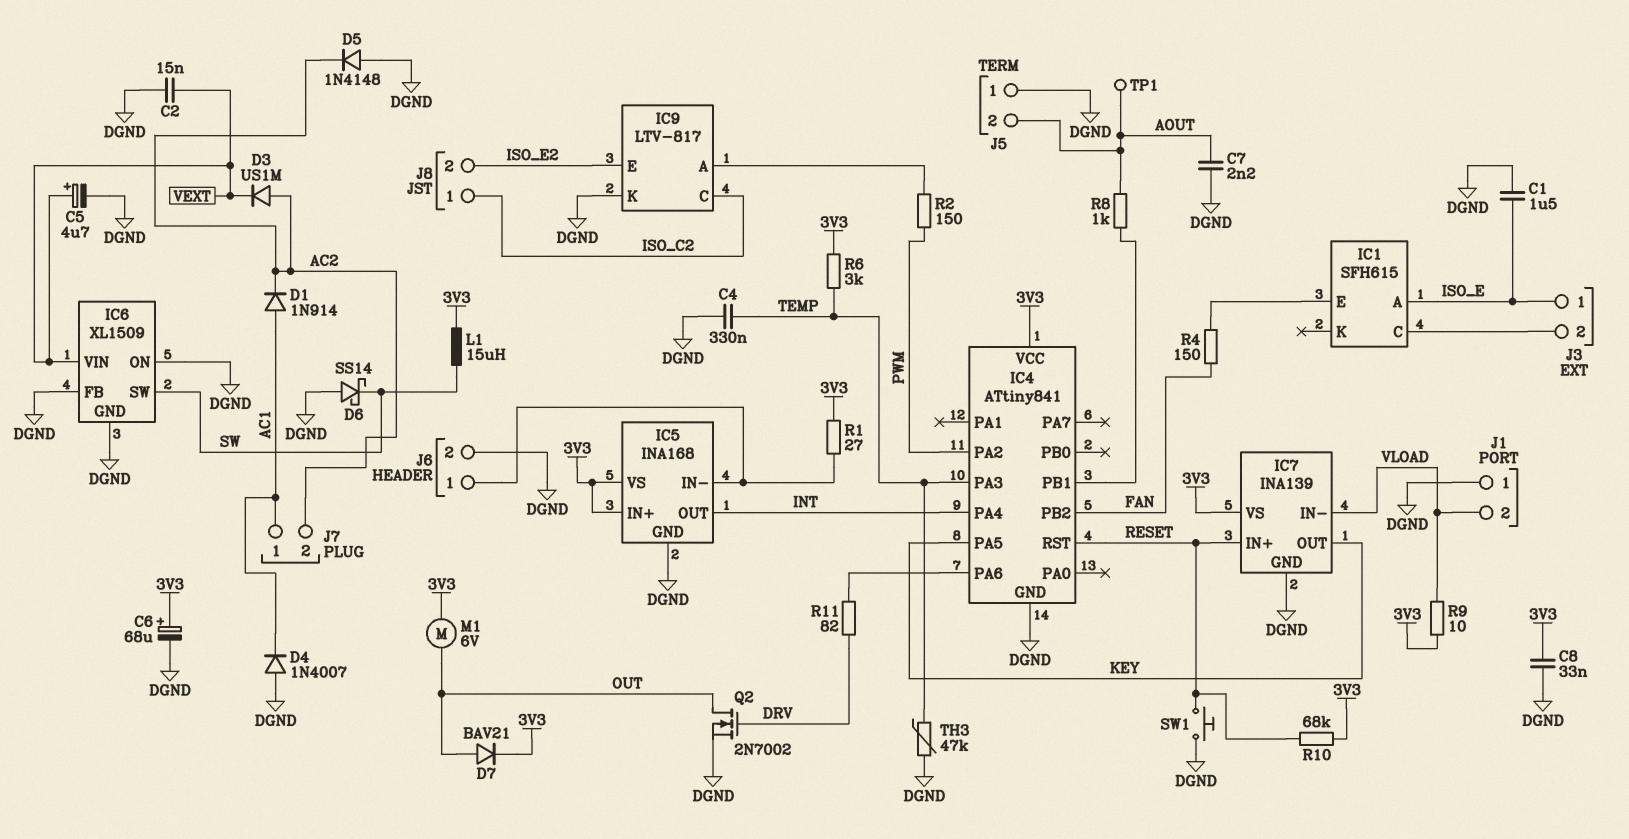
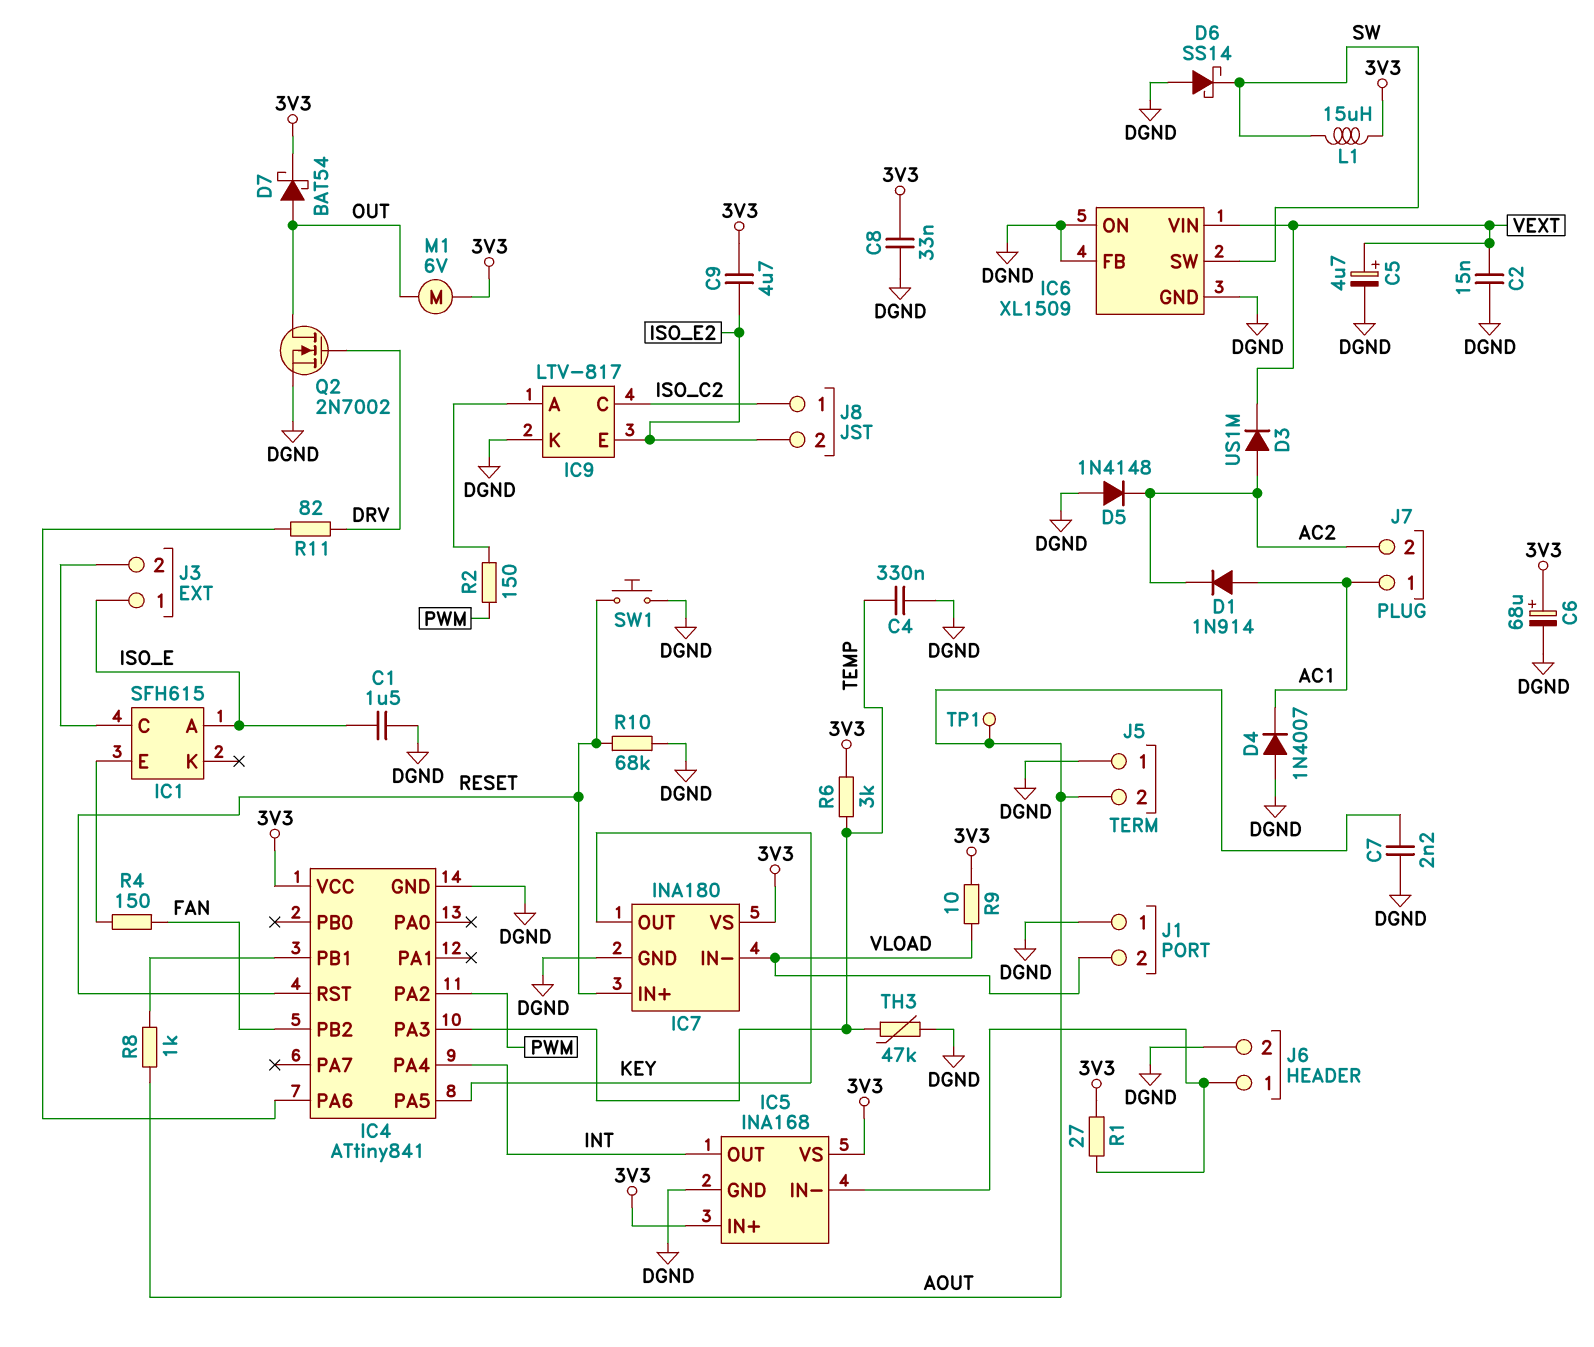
C9: none -> 4.7uF (3V3, ISO_E2)
D7: diode BAV21 (A OUT, K 3V3) -> schottky BAT54 (A OUT, K 3V3)
IC7: INA139 -> INA180
R10: 68k (3V3, RESET) -> 68k (DGND, RESET)

